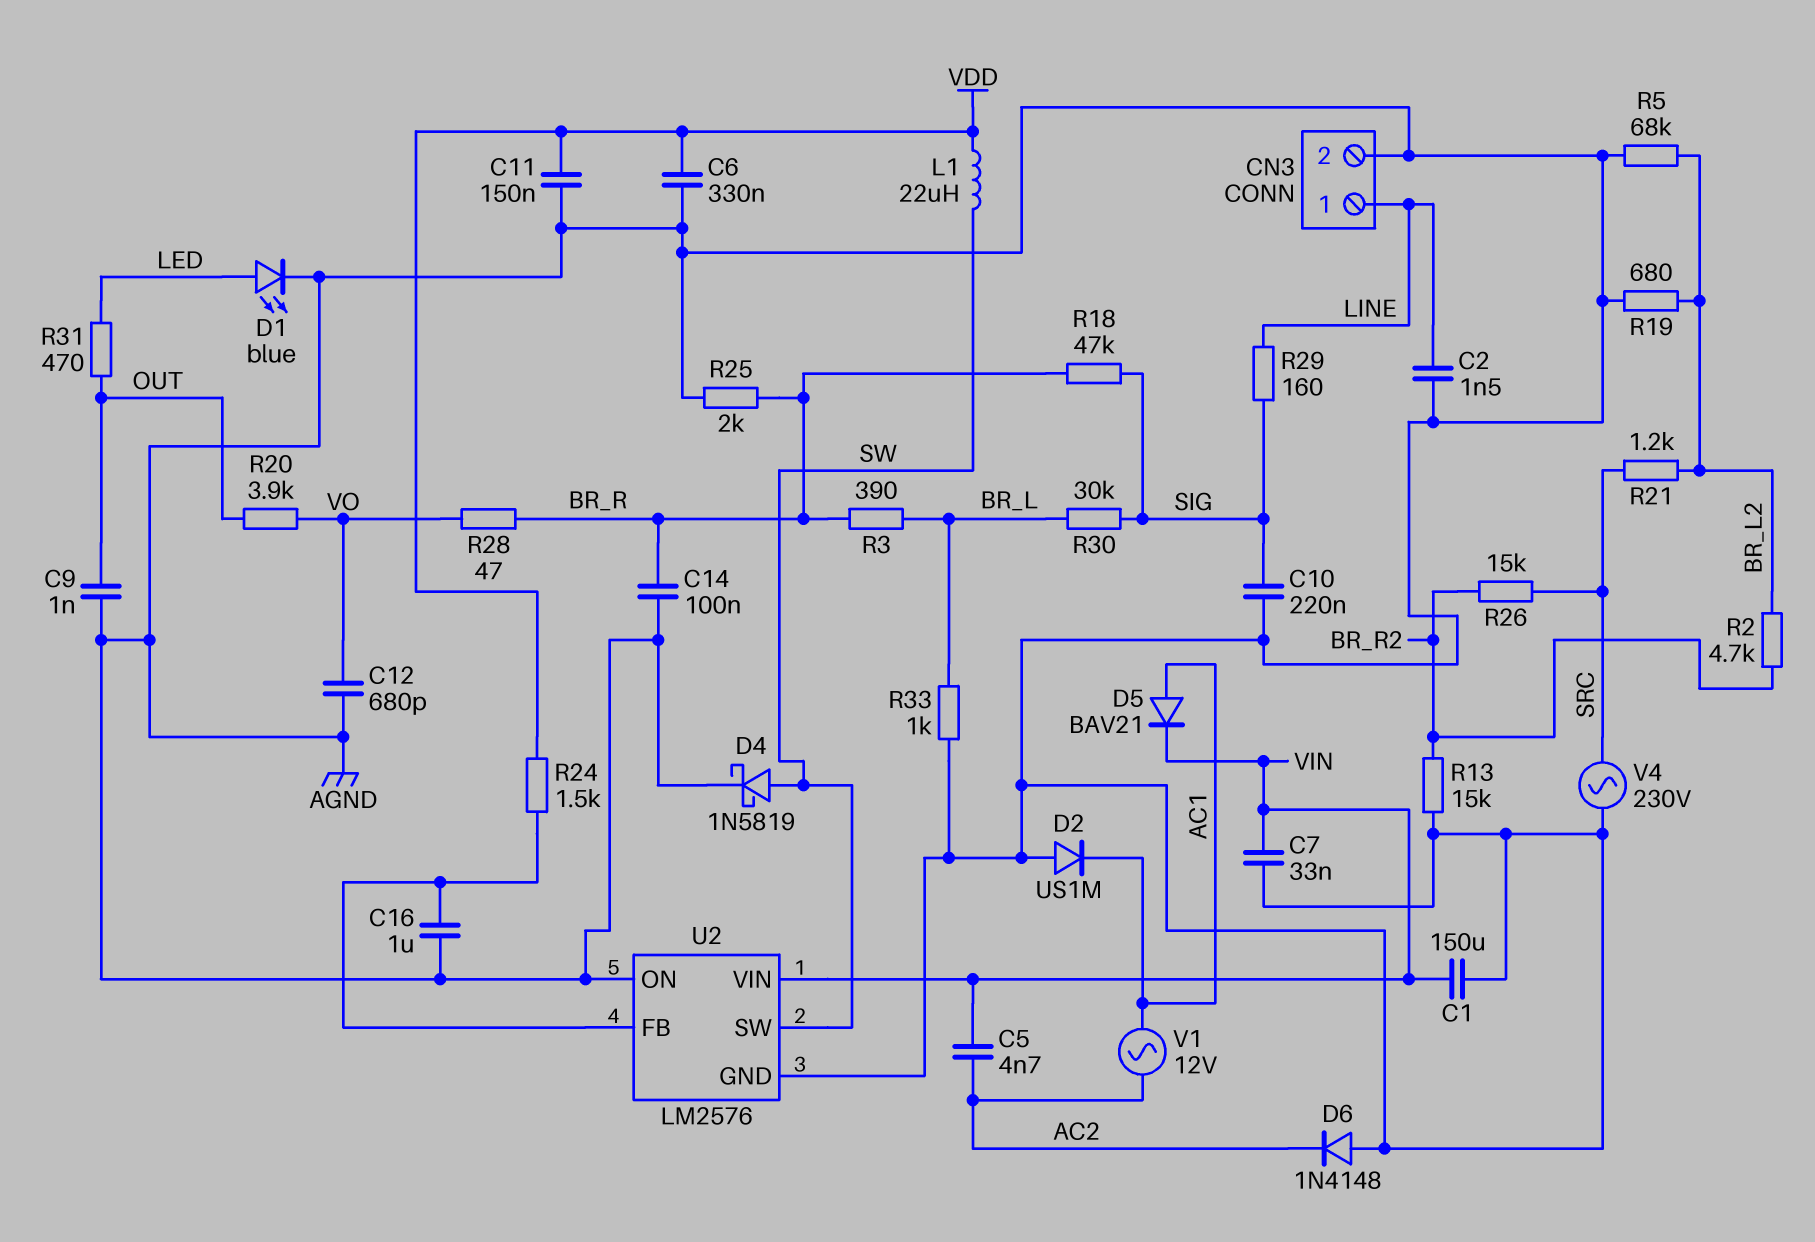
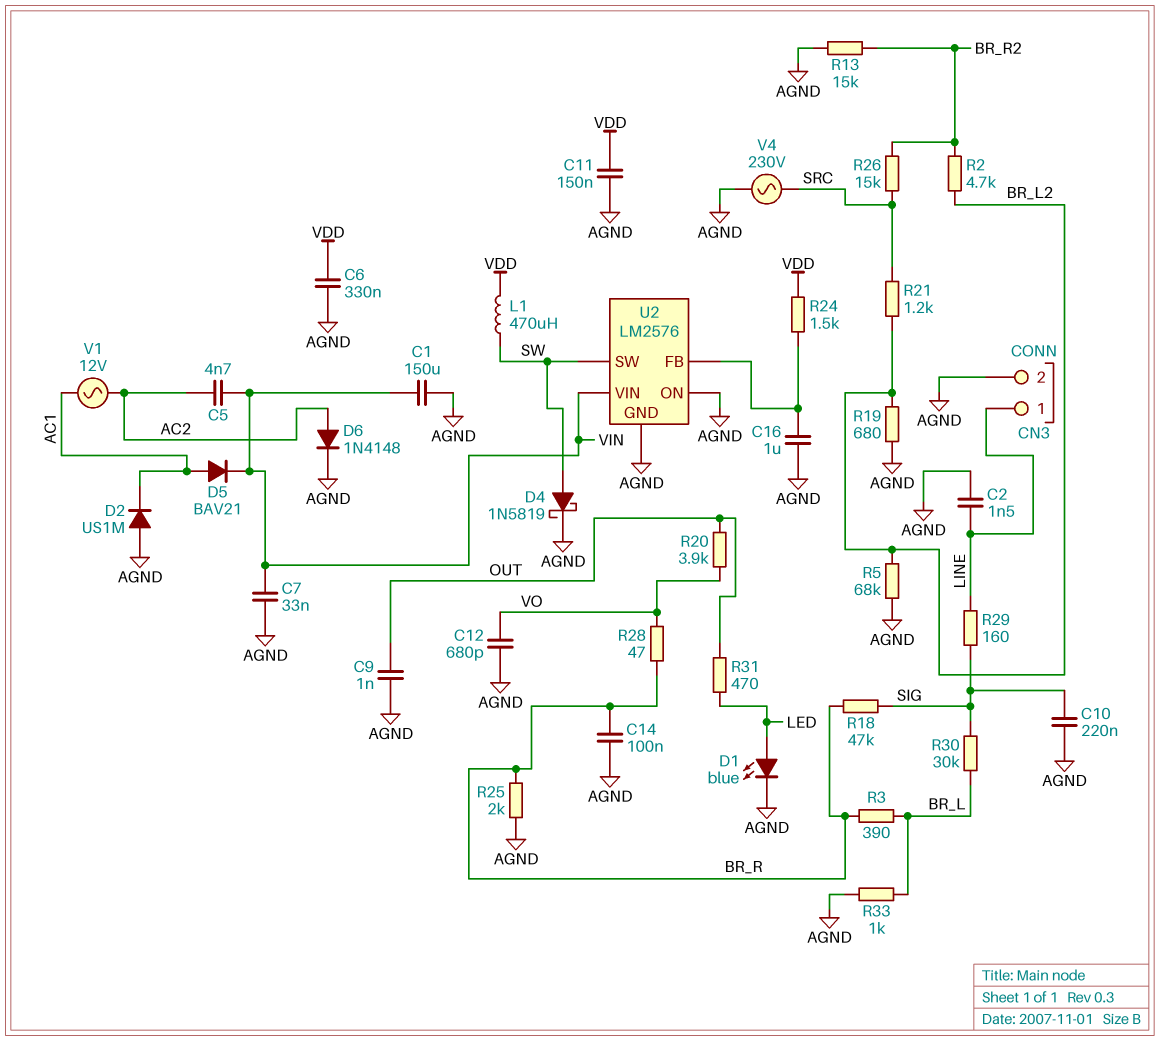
D6: diode 1N4148 (A AGND, K AC2) -> diode 1N4148 (A AC2, K AGND)
L1: 22uH (SW, VDD) -> 470uH (SW, VDD)

